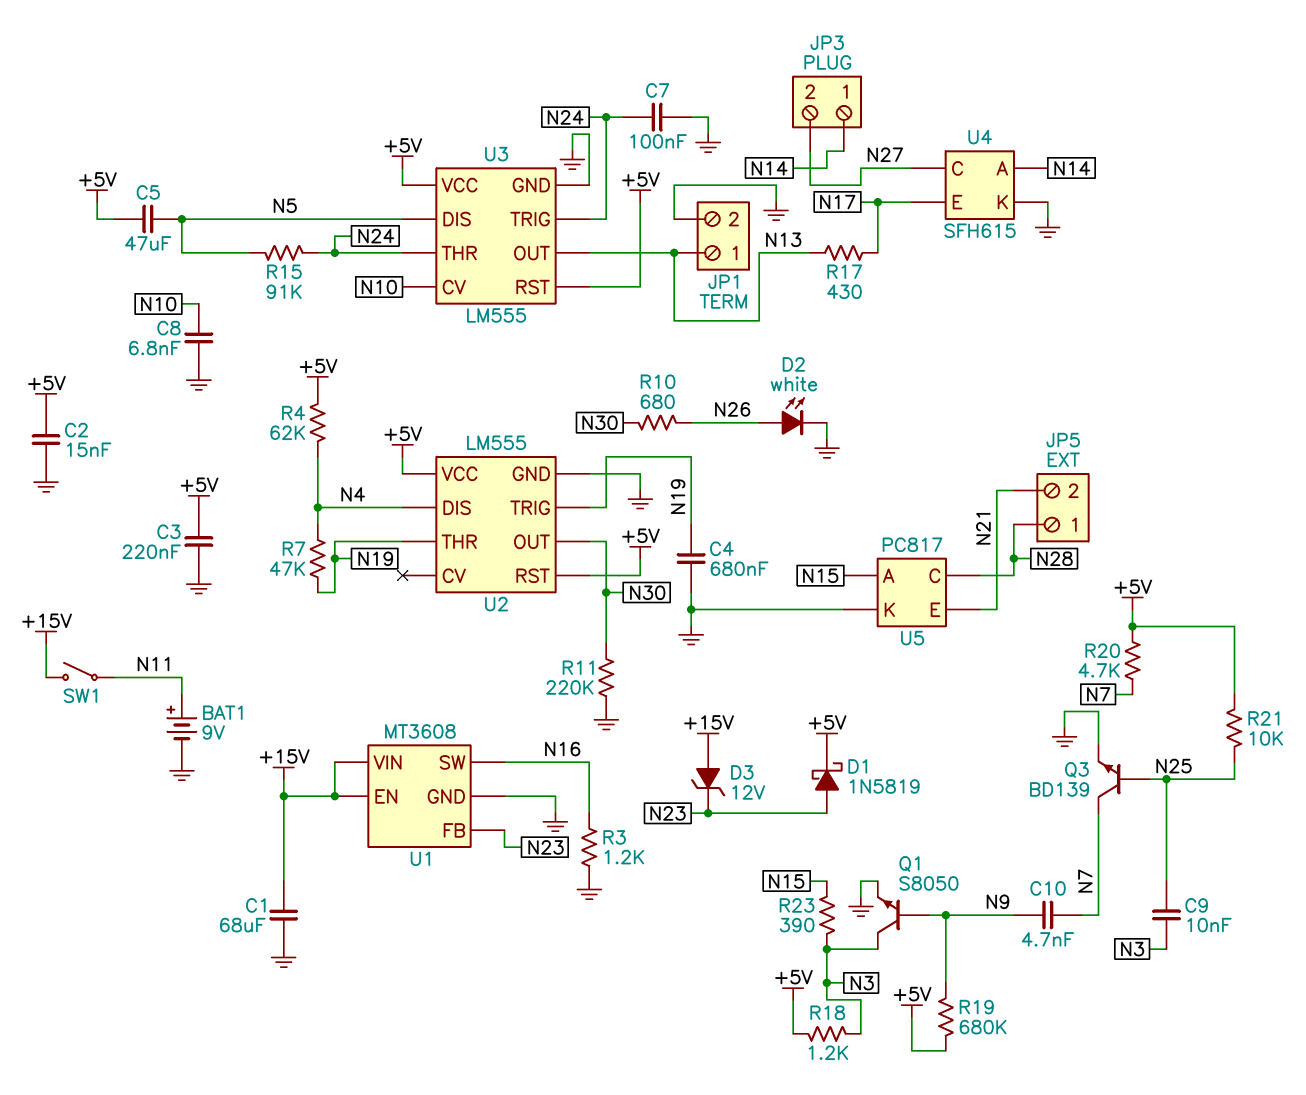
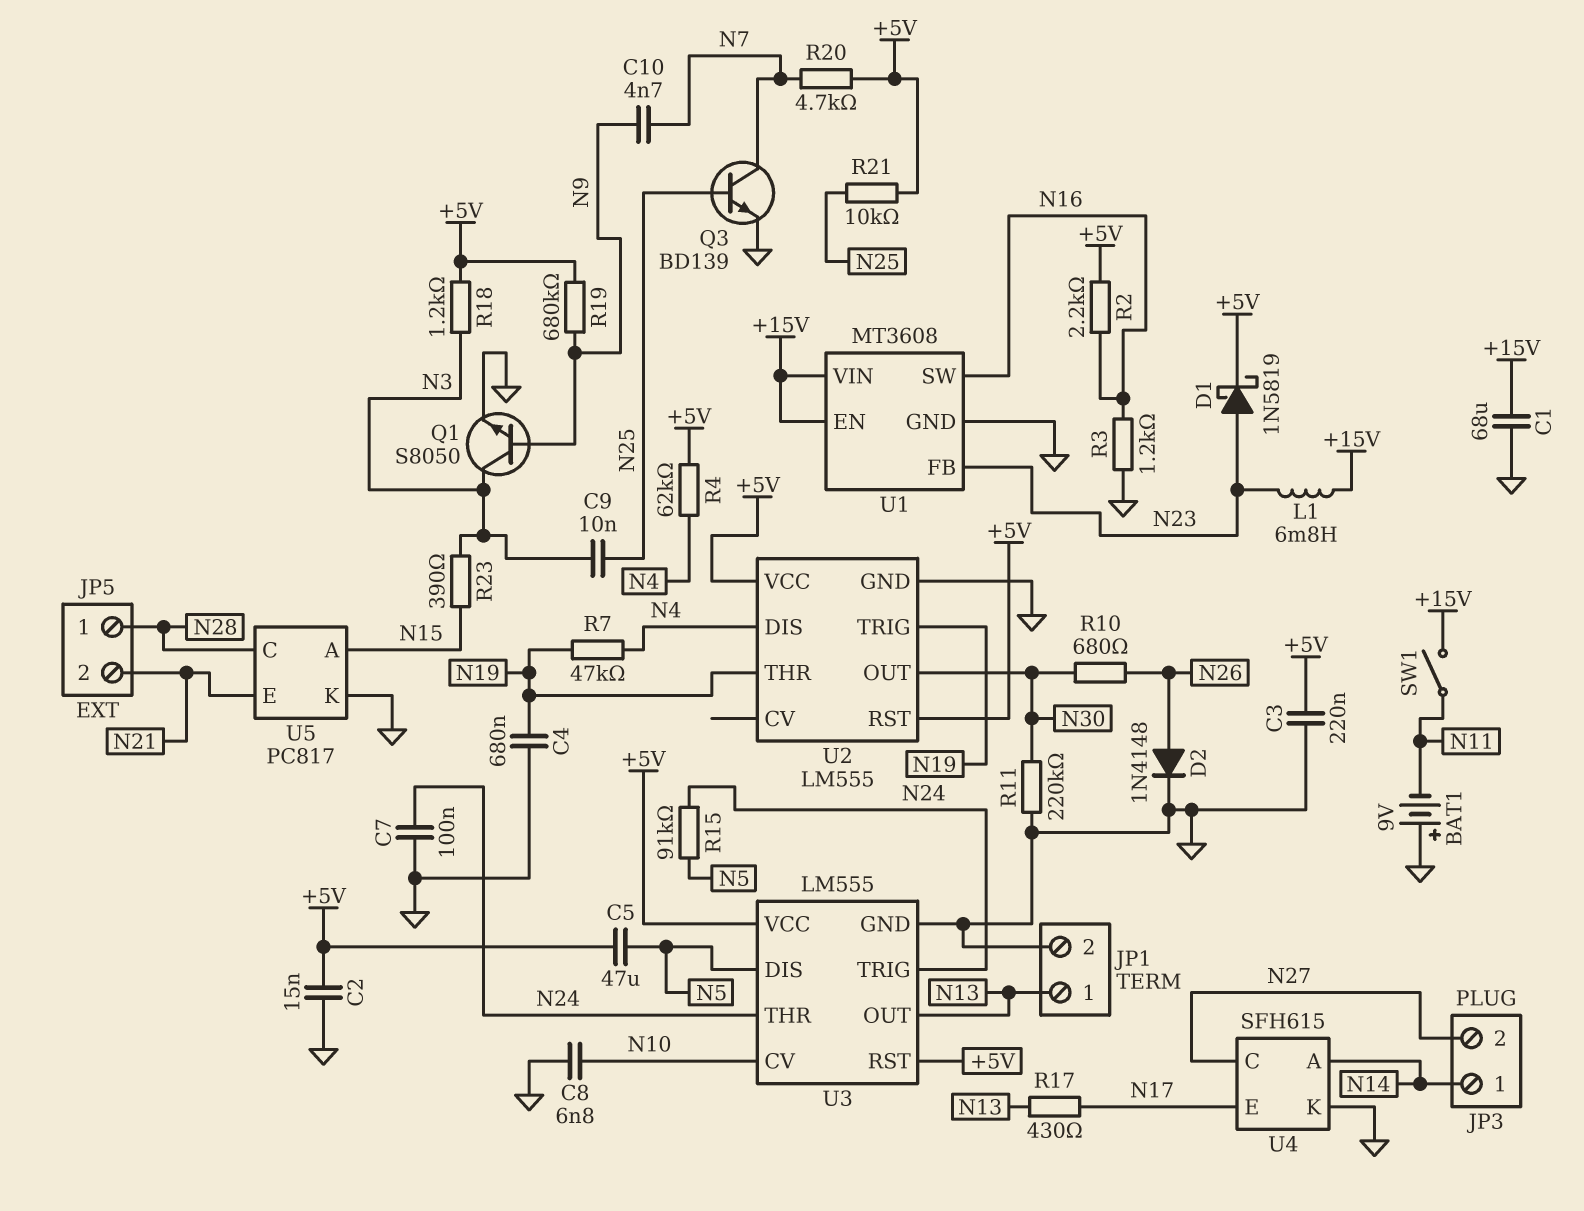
BAT1: 9V (plus N11, minus GND) -> 9V (plus GND, minus N11)
D2: LED white (A N26, K GND) -> diode 1N4148 (A N26, K GND)
D3: zener 12V (A +15V, K N23) -> none
L1: none -> 6.8mH (+15V, N23)
R2: none -> 2.2k (+5V, N16)

